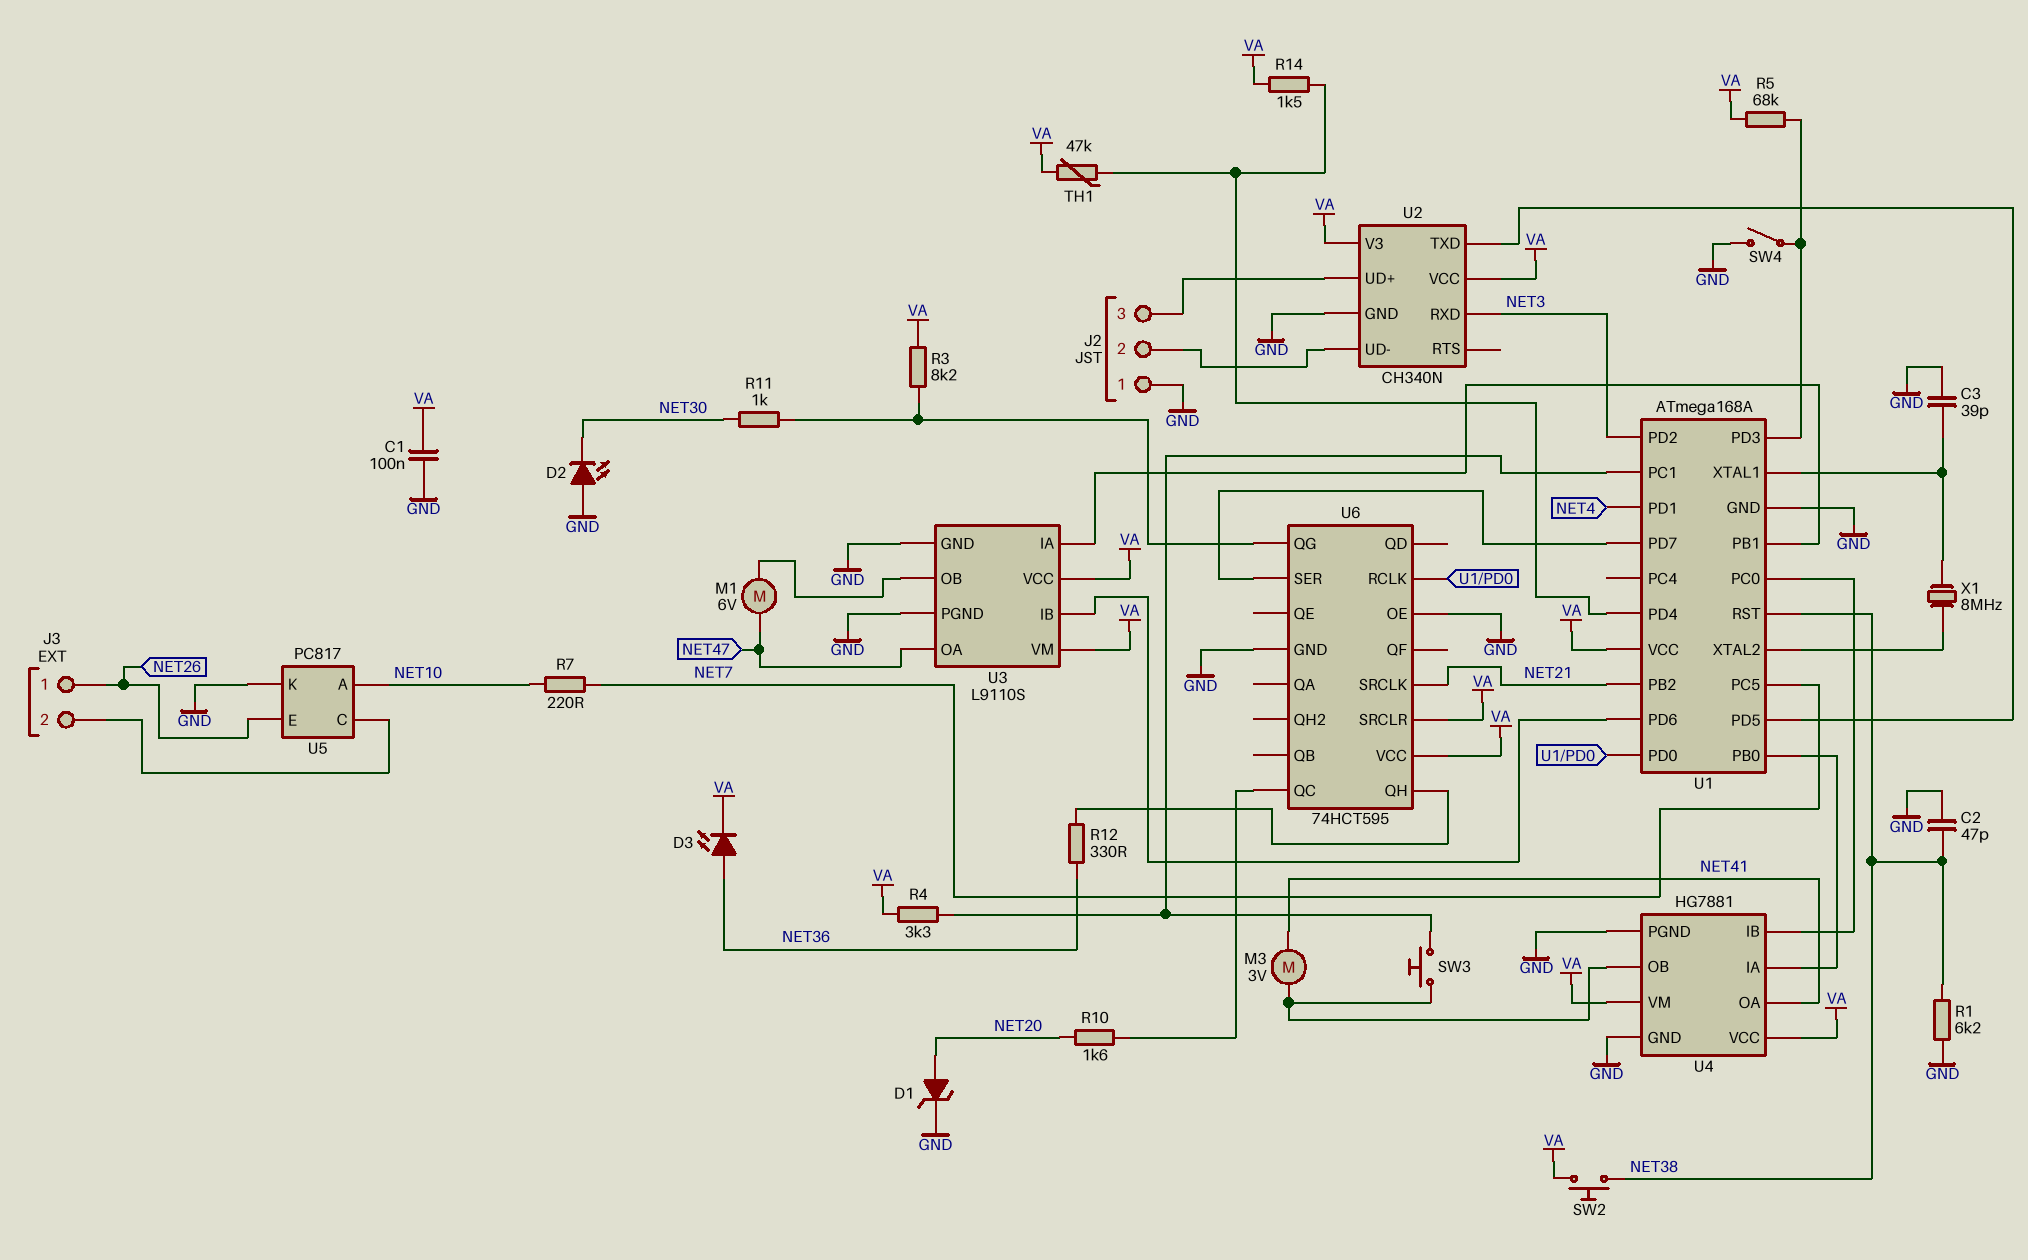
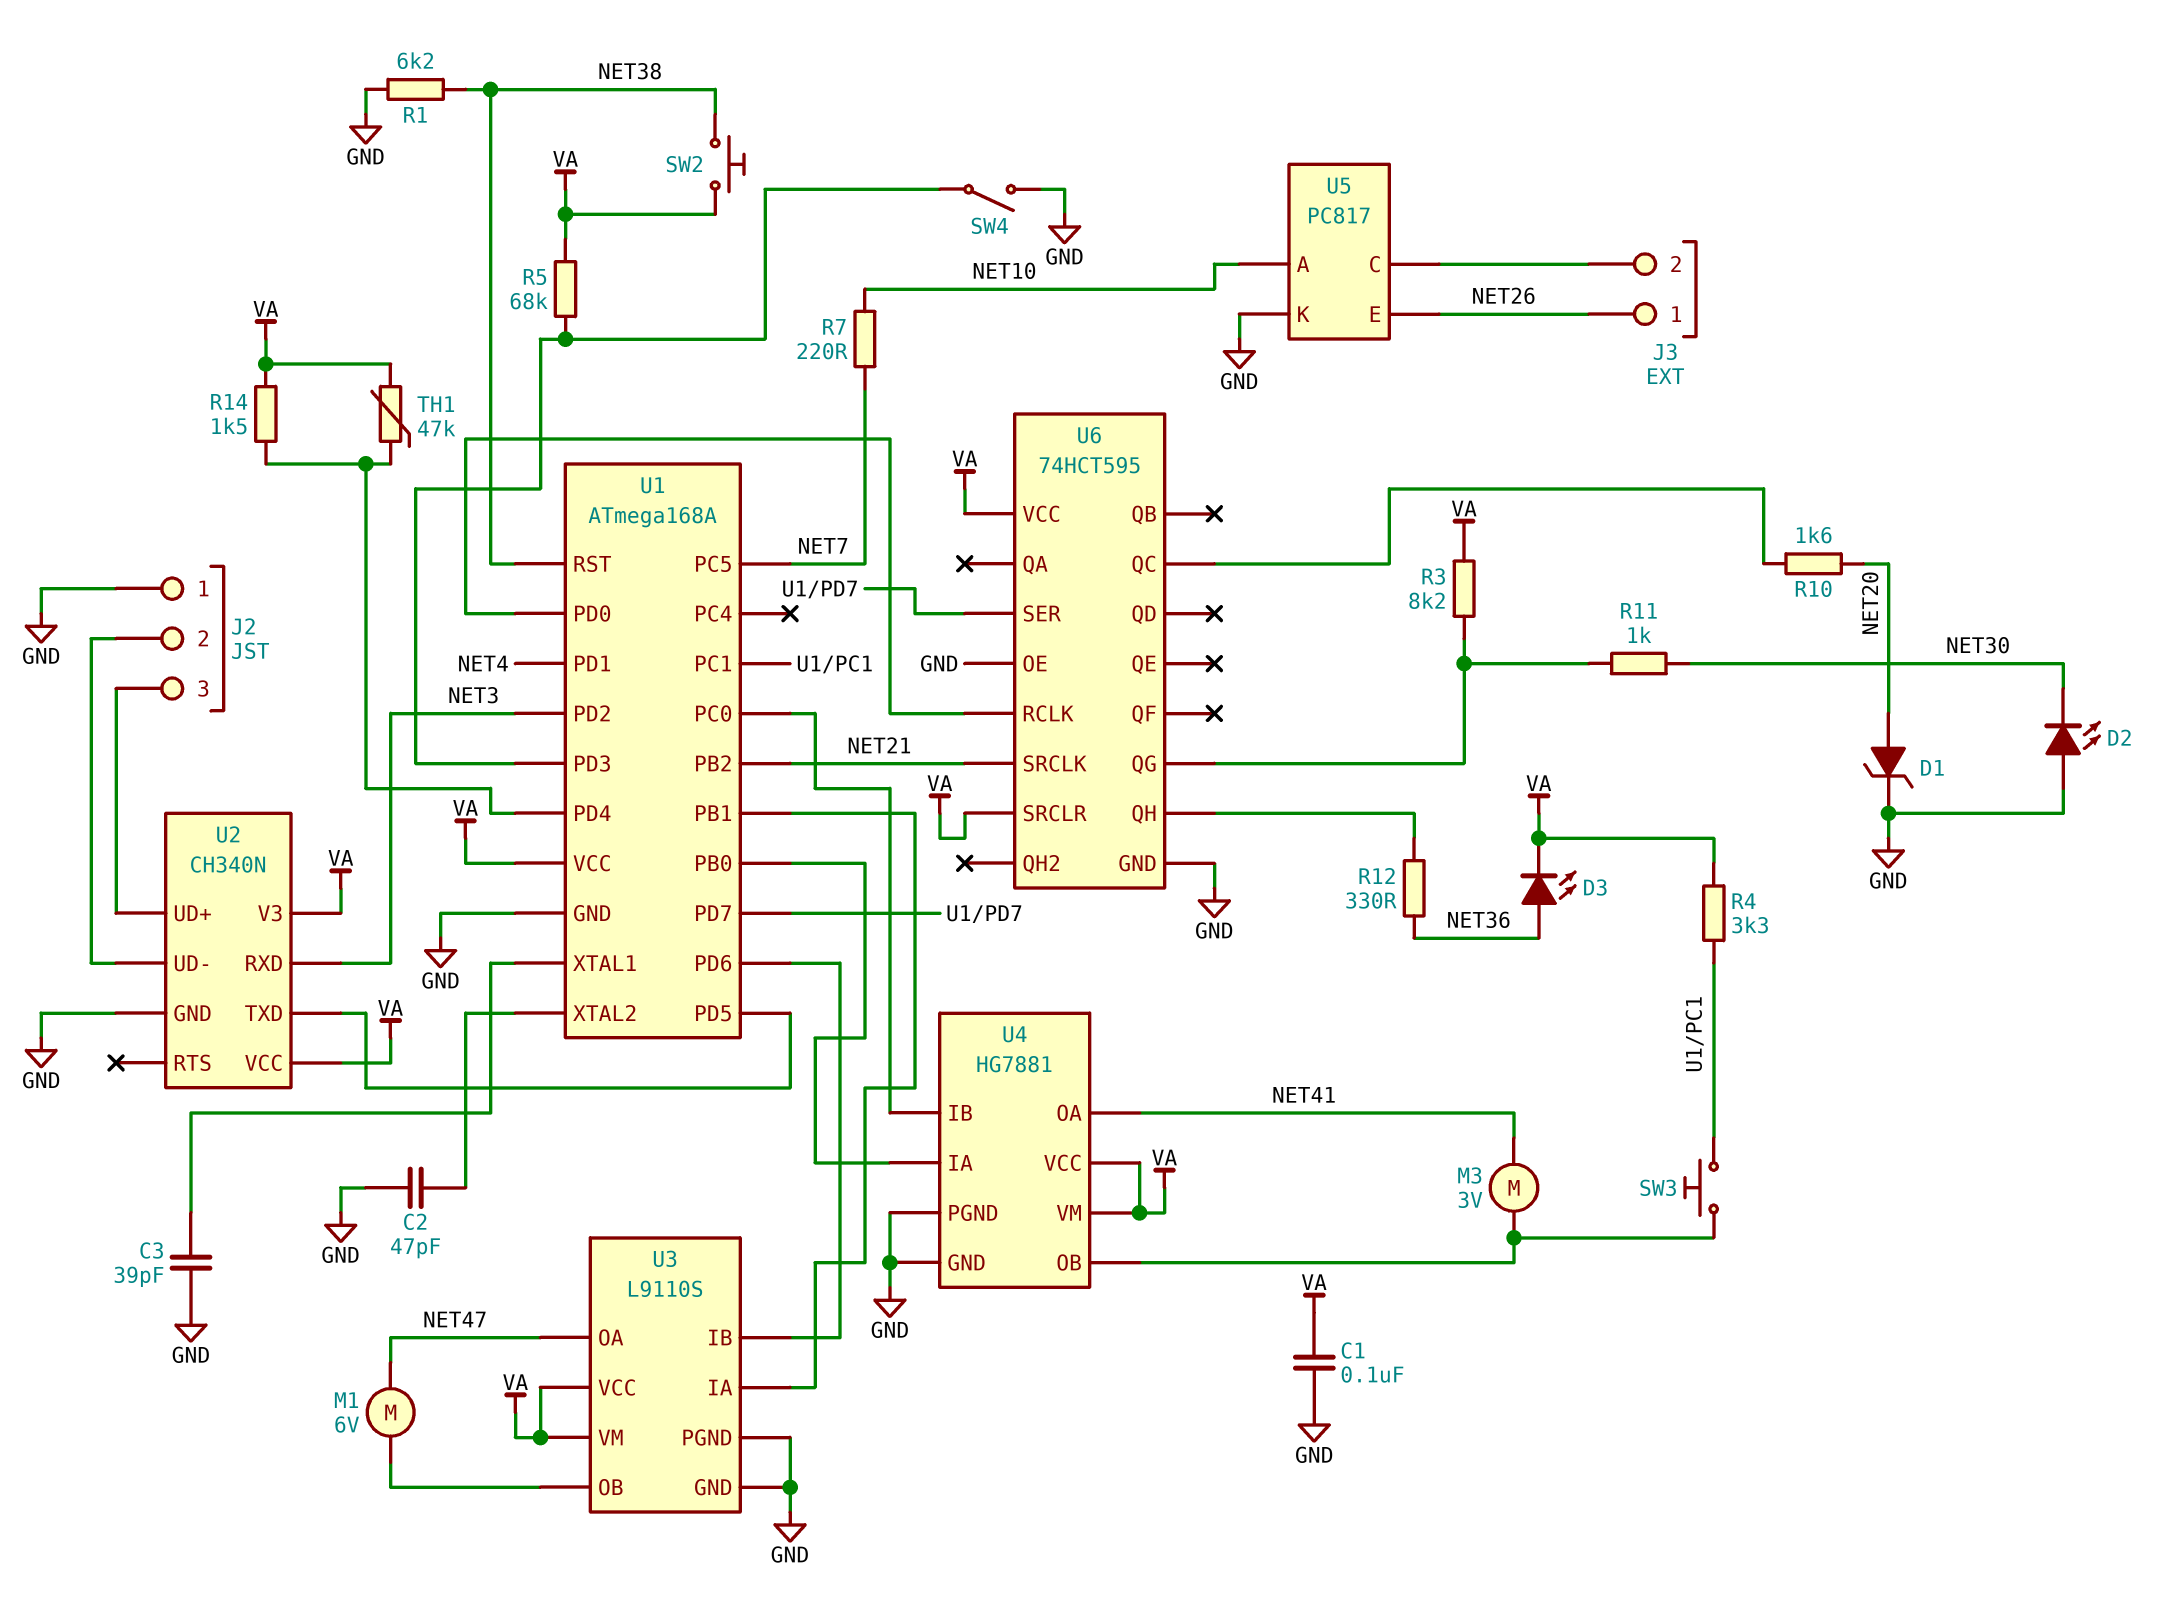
C2: 47pF (GND, NET38) -> 47pF (GND, U1/XTAL2)
X1: 8MHz (U1/XTAL1, U1/XTAL2) -> none

